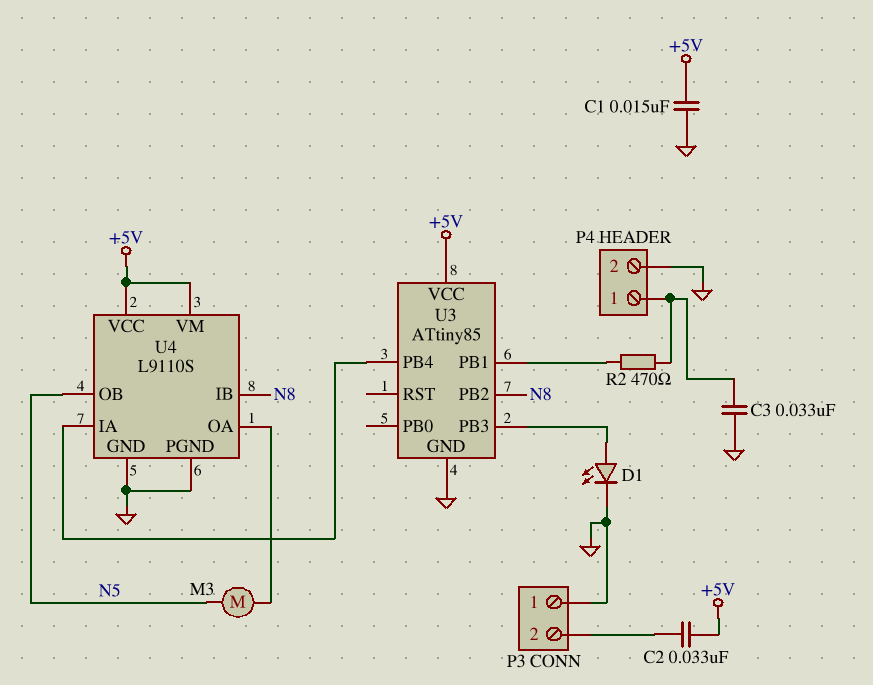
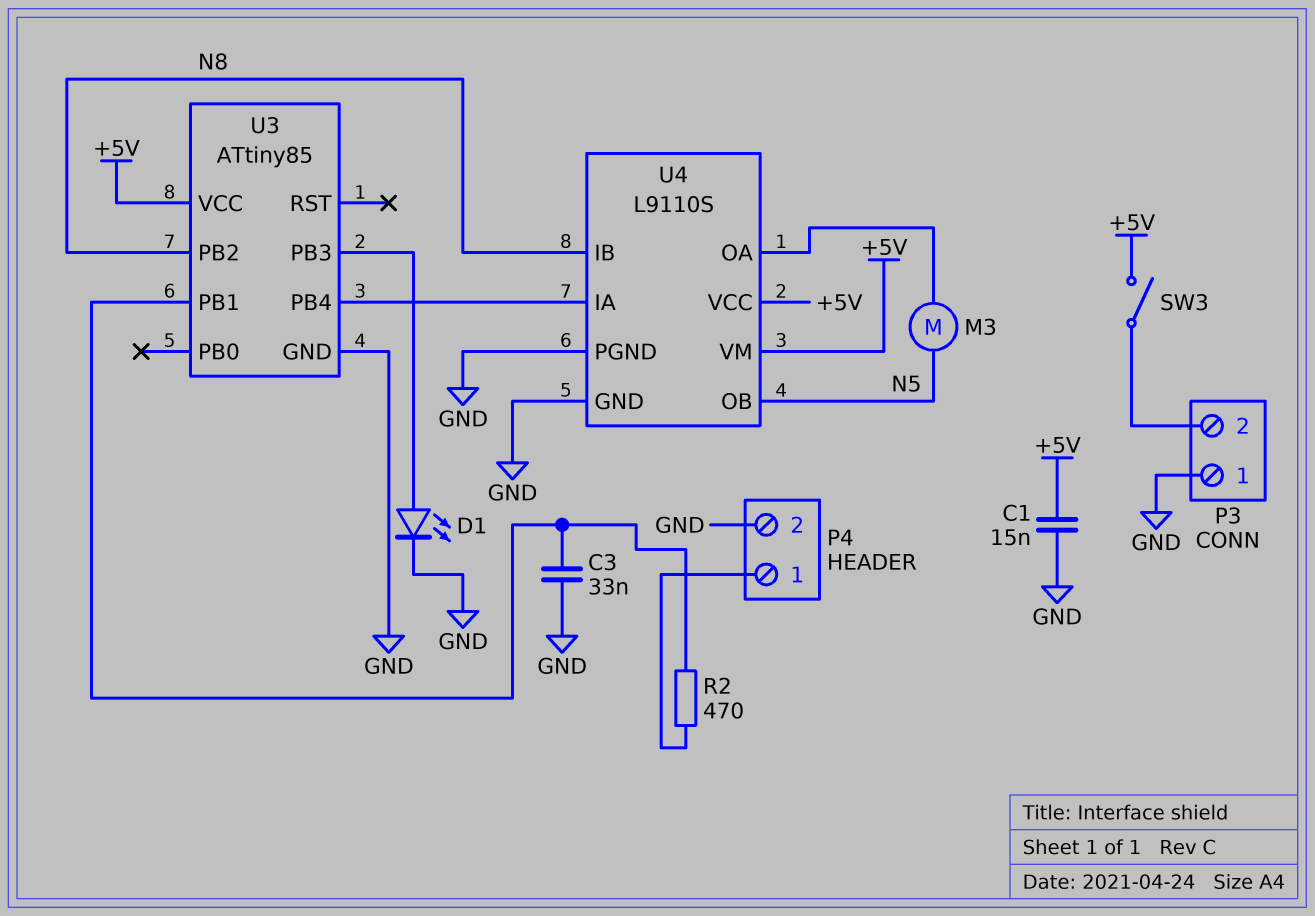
C2: 33nF (+5V, P3/2) -> none
C3: 33nF (GND, P4/1) -> 33nF (GND, U3/PB1)
SW3: none -> switch (+5V, P3/2)

